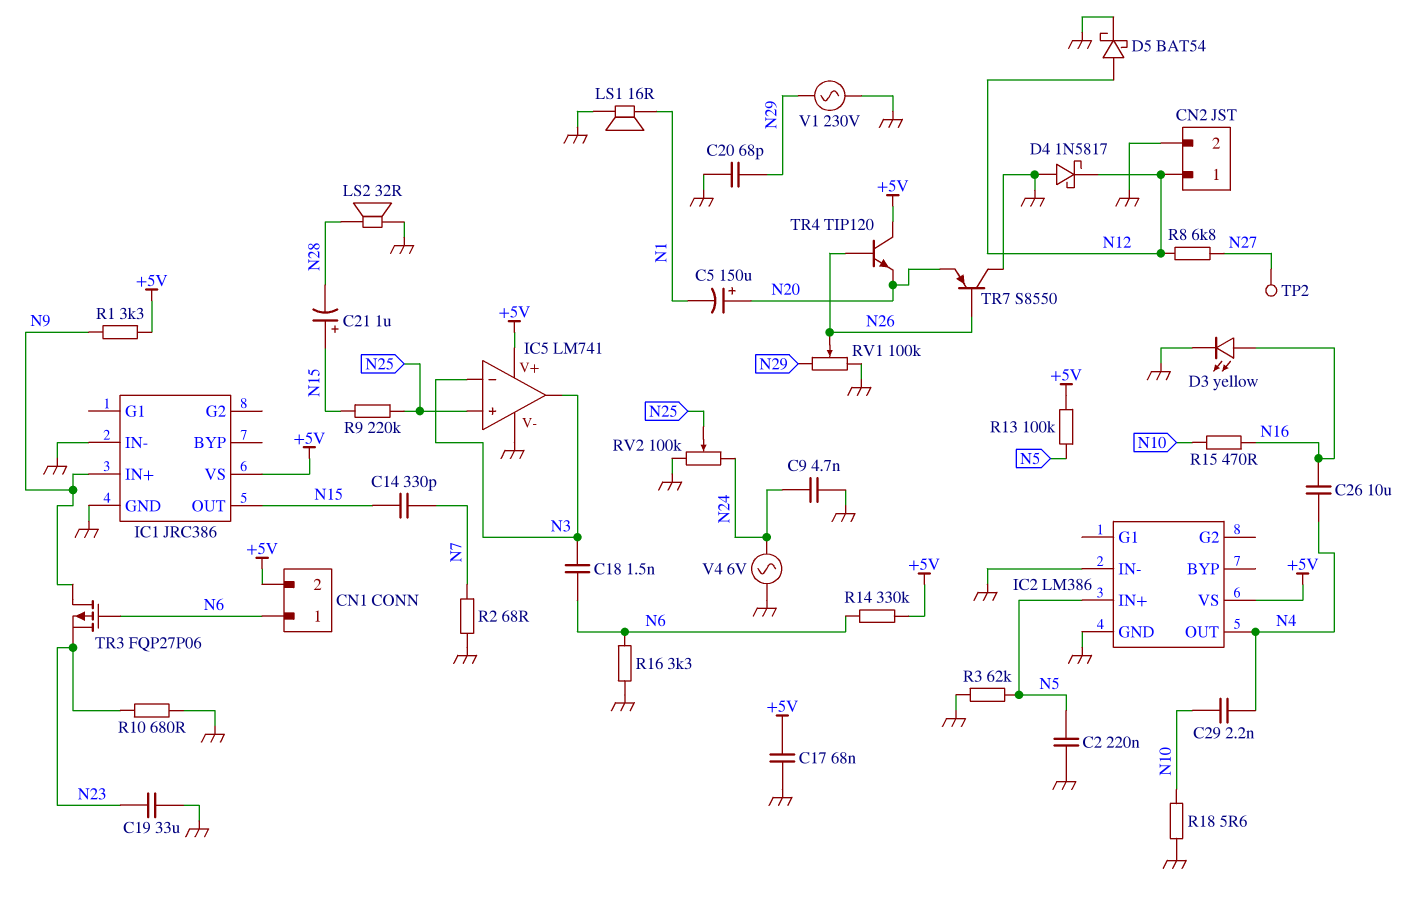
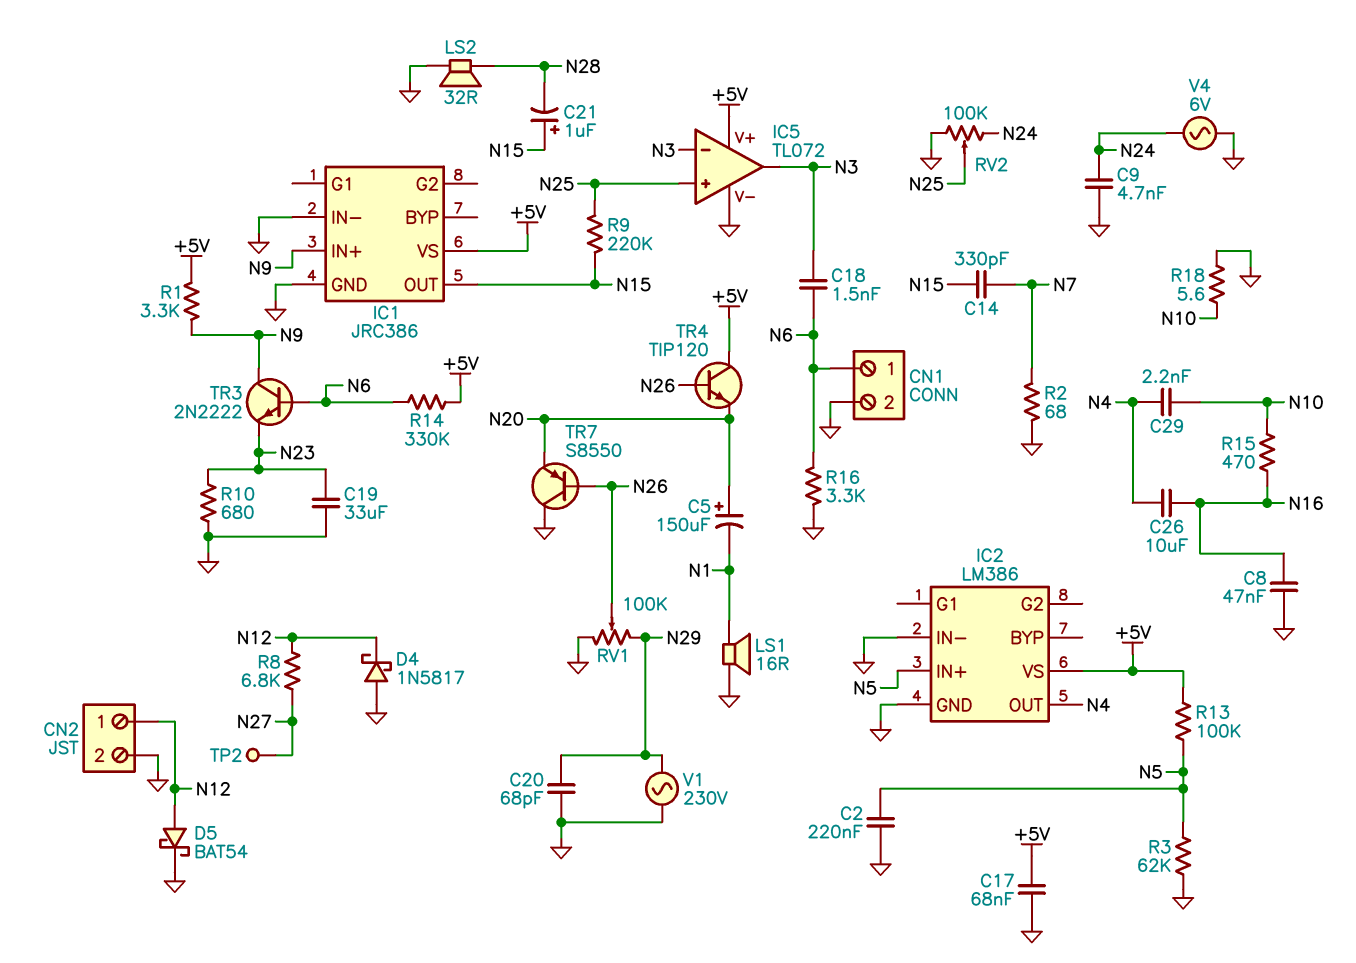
C8: none -> 47nF (GND, N16)
CN1 pin 2: +5V -> GND
D3: LED yellow (A N16, K GND) -> none
IC5: LM741 -> TL072
TR3: PMOS FQP27P06 (G N6, D N9, S N23) -> NPN 2N2222 (B N6, C N9, E N23)

